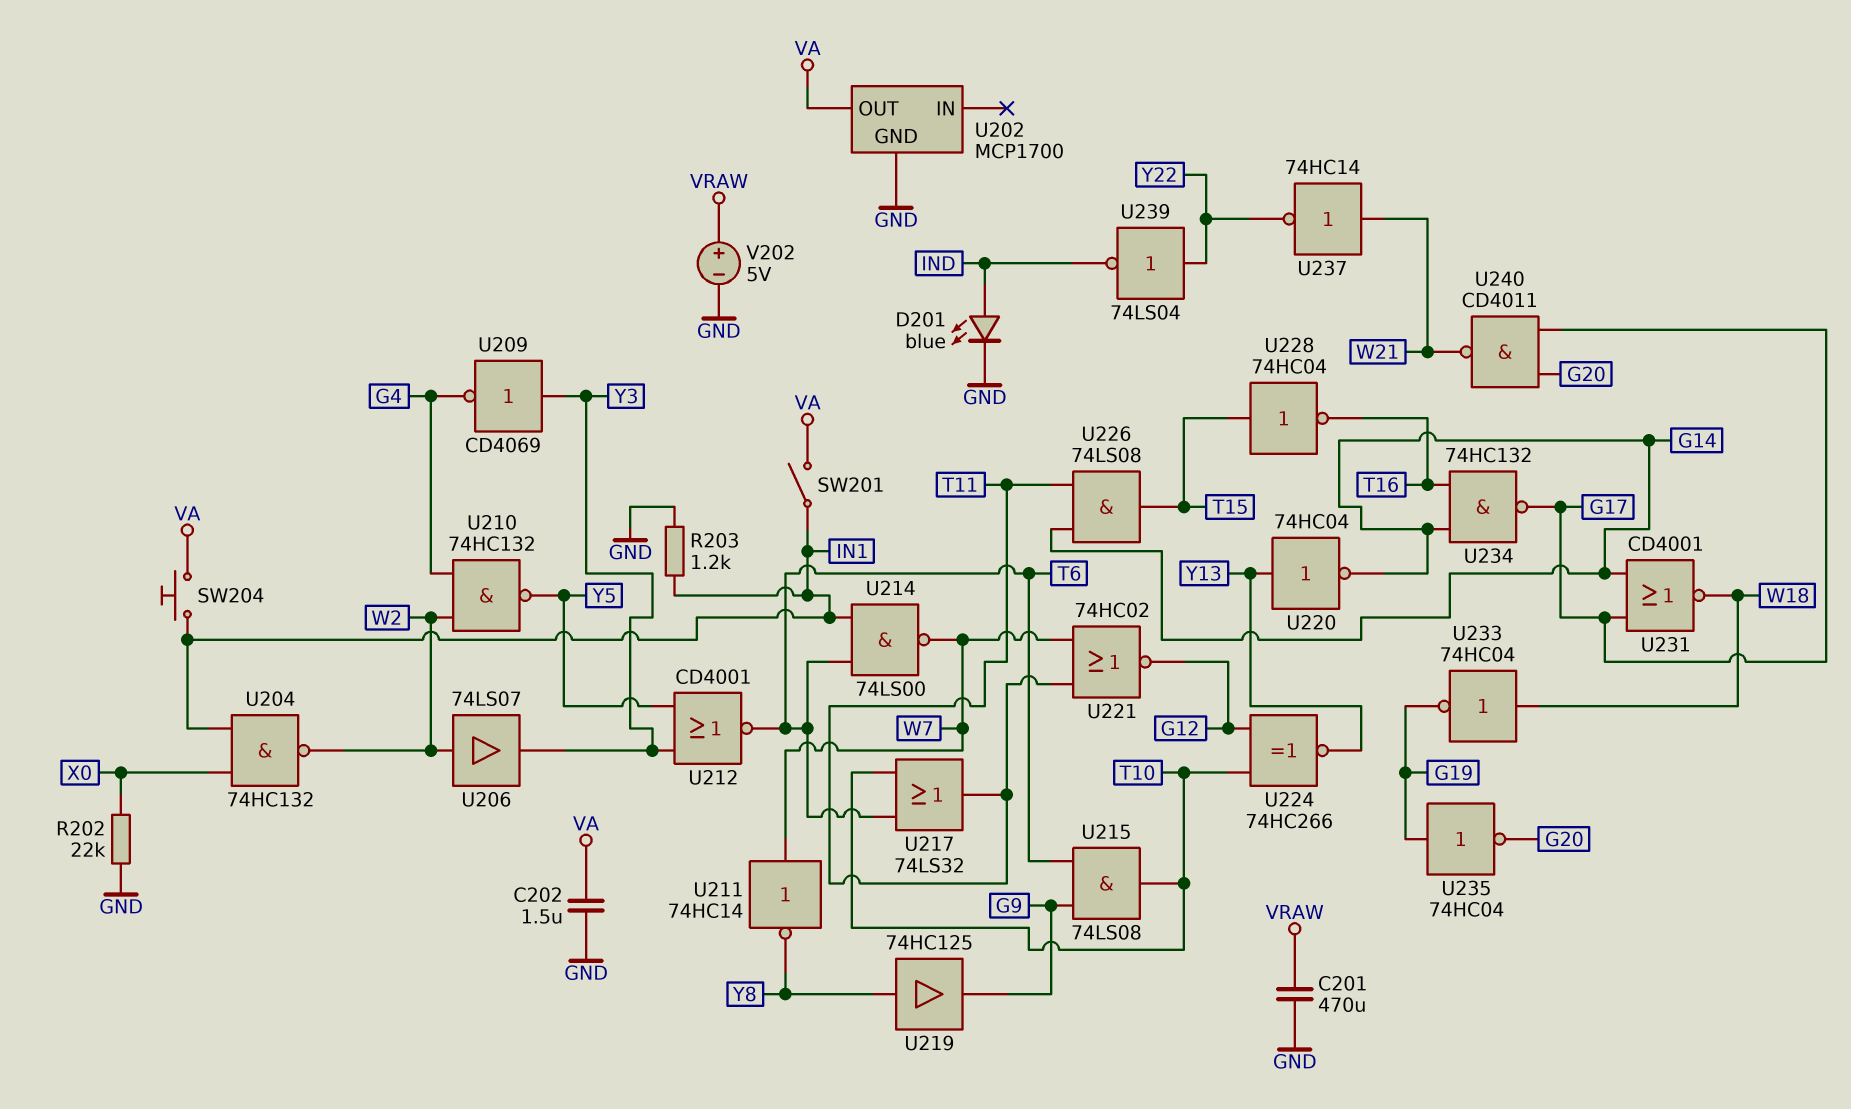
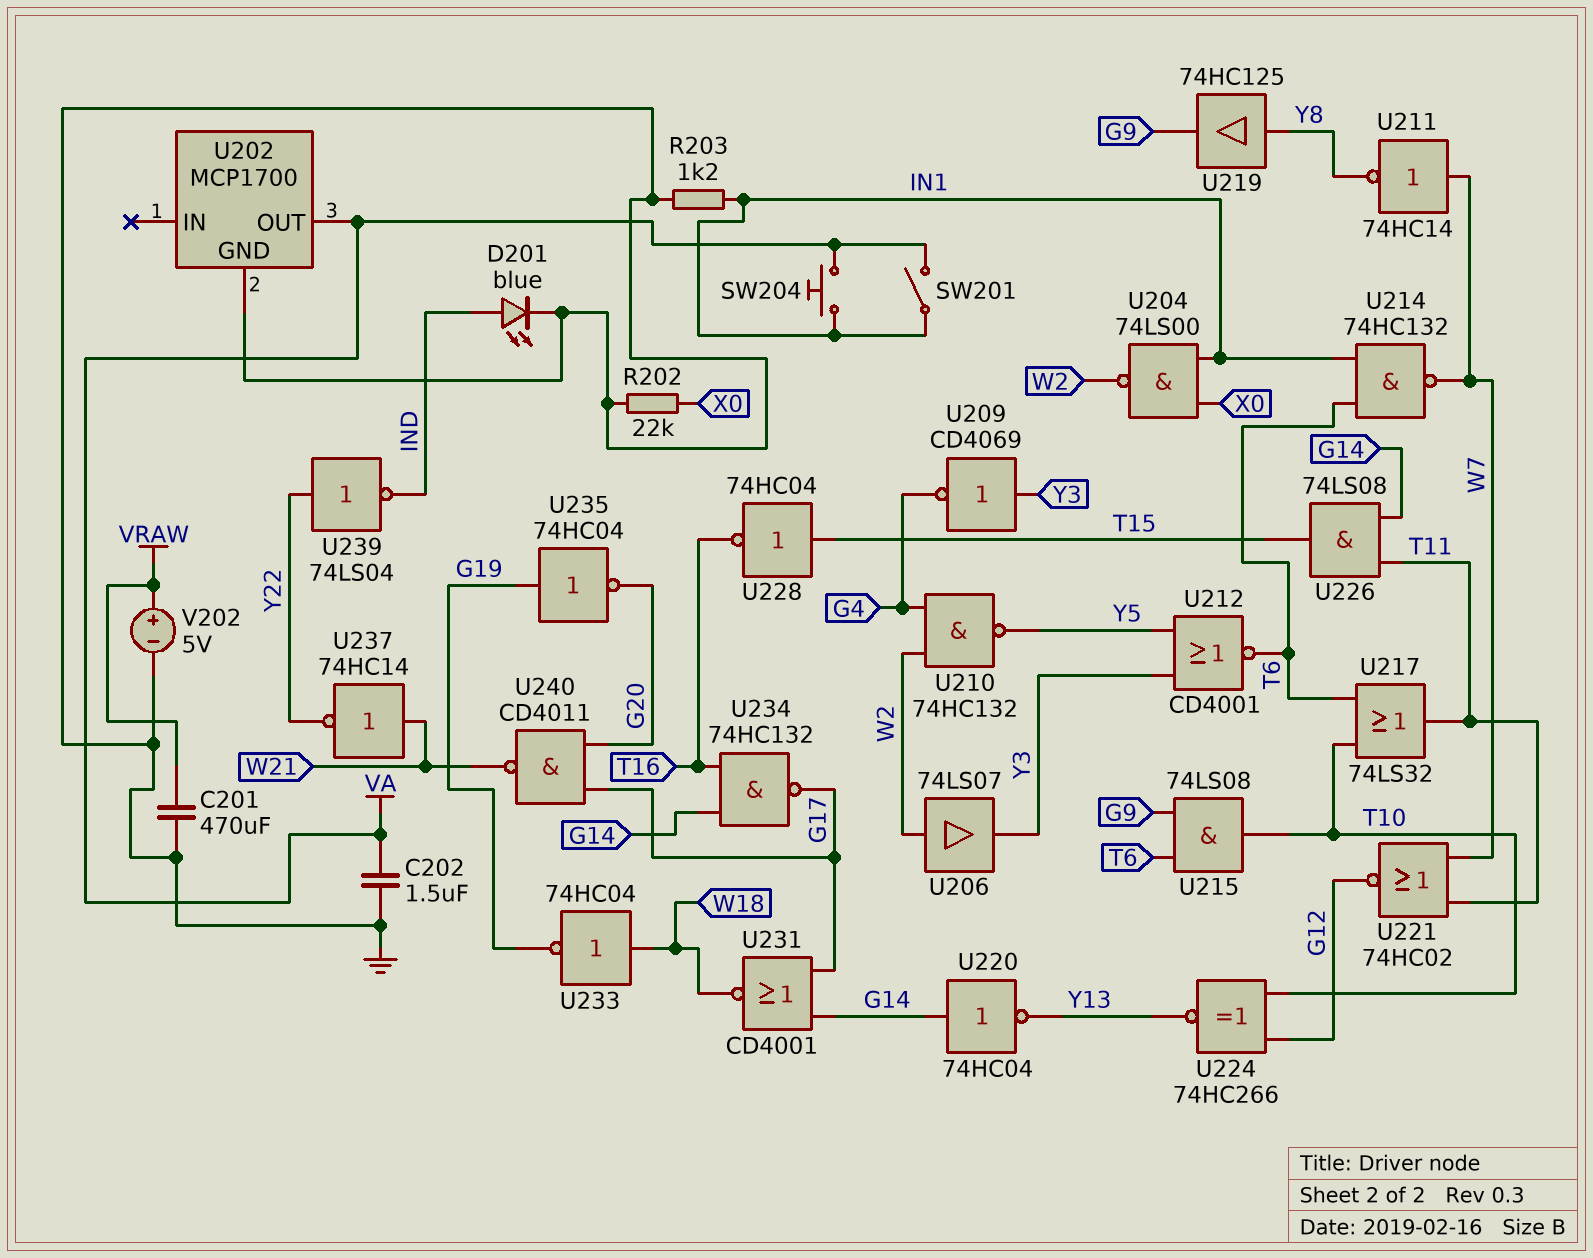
U204: NAND 74HC132 (in IN1, in X0, out W2) -> NAND 74LS00 (in IN1, in X0, out W2)
U214: NAND 74LS00 (in IN1, in T6, out W7) -> NAND 74HC132 (in IN1, in T6, out W7)
U220: NOT 74HC04 (in Y13, out G14) -> NOT 74HC04 (in G14, out Y13)

